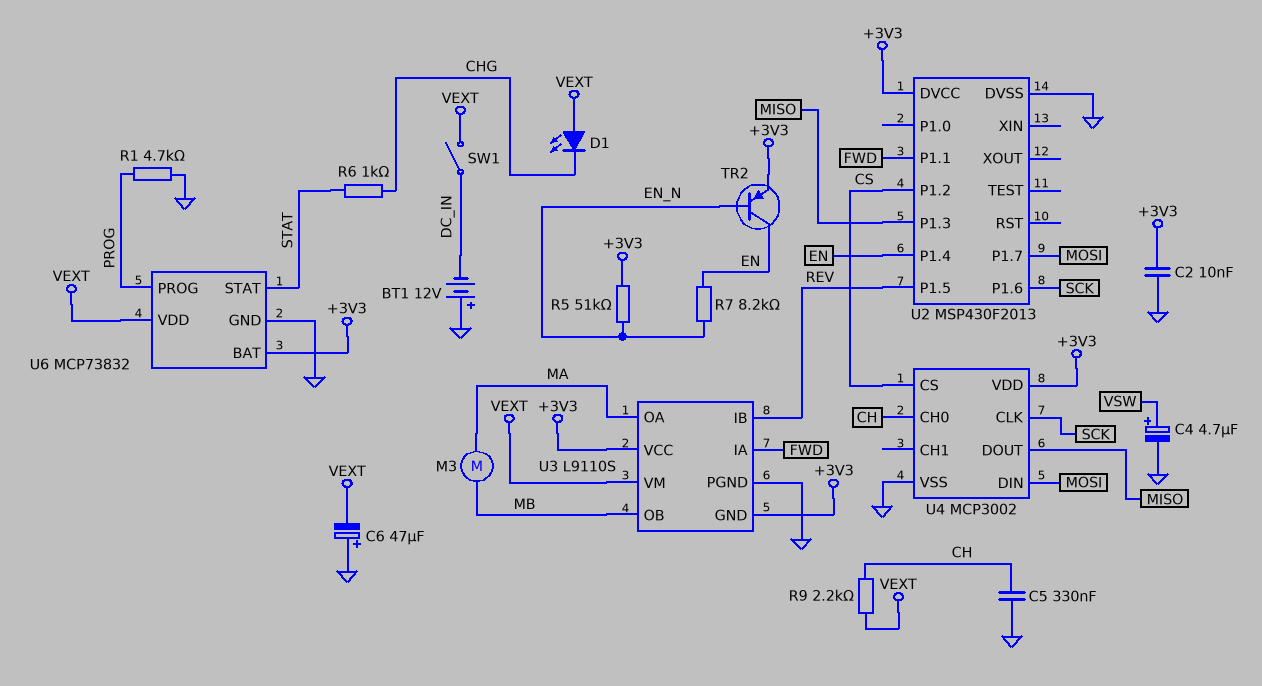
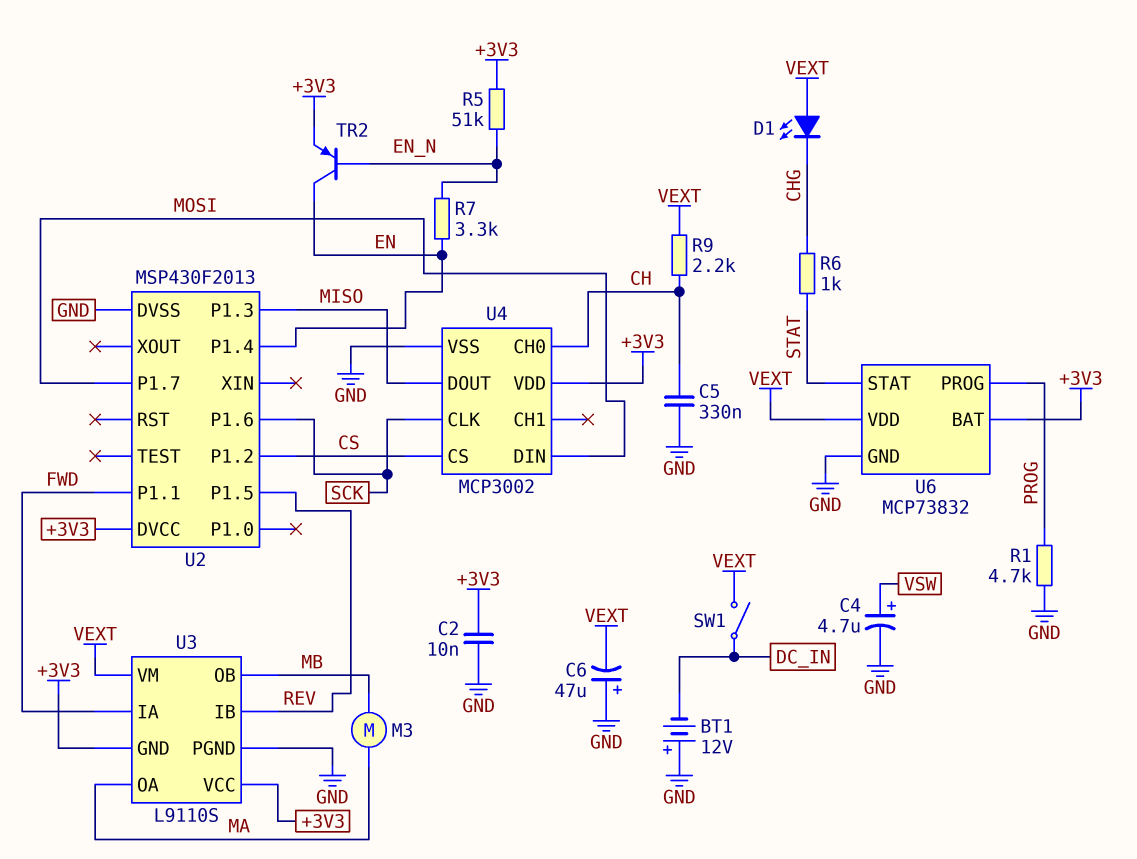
R7: 8.2k (EN, EN_N) -> 3.3k (EN, EN_N)

